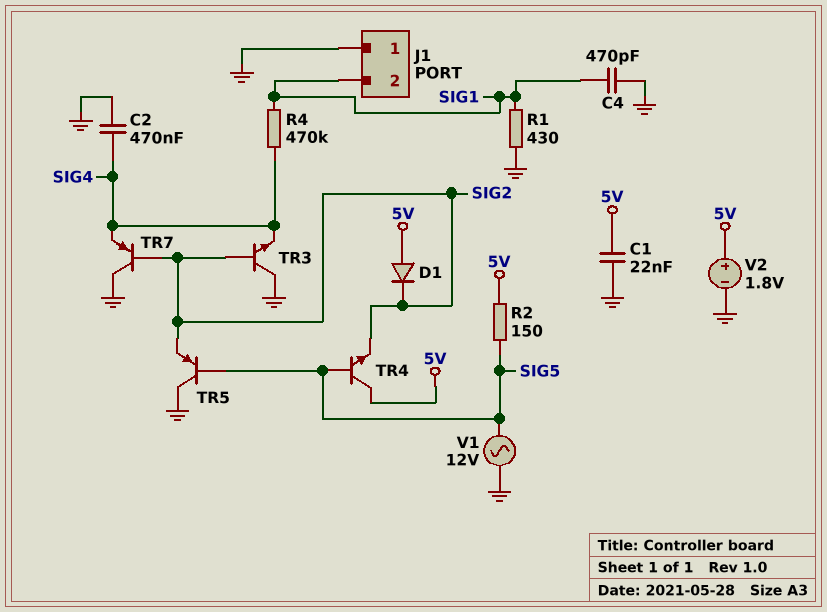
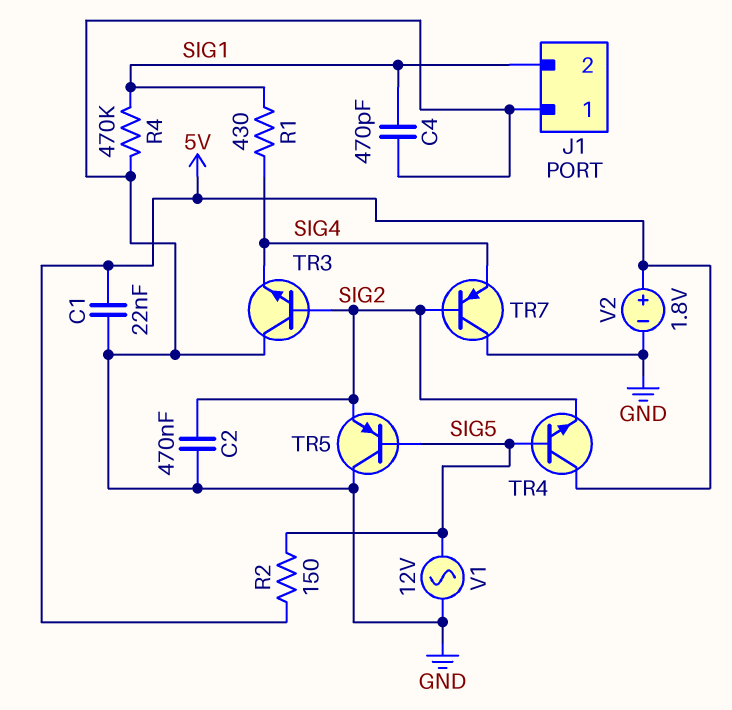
C2: 470nF (GND, SIG4) -> 470nF (GND, SIG2)
D1: diode (A 5V, K SIG2) -> none
R1: 430 (GND, SIG1) -> 430 (SIG1, SIG4)
R4: 470k (SIG1, SIG4) -> 470k (GND, SIG1)

